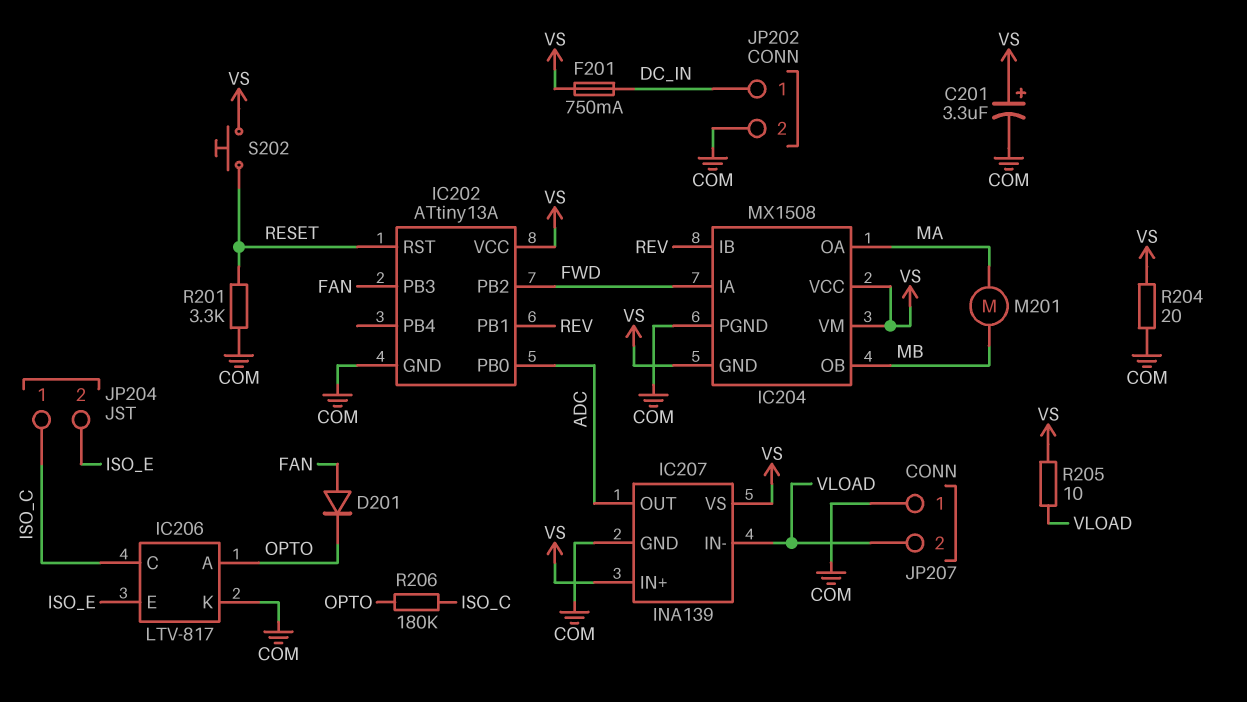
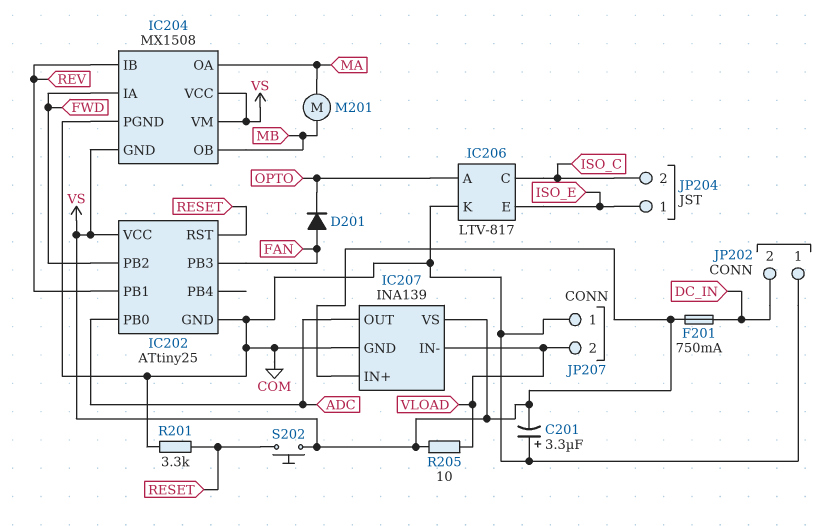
C201: 3.3uF (plus VS, minus COM) -> 3.3uF (plus COM, minus VS)
IC202: ATtiny13A -> ATtiny25
JP202 pin 1: DC_IN -> COM
JP202 pin 2: COM -> DC_IN
JP204 pin 1: ISO_C -> ISO_E
JP204 pin 2: ISO_E -> ISO_C
R204: 20 (COM, VS) -> none
R206: 180k (ISO_C, OPTO) -> none

